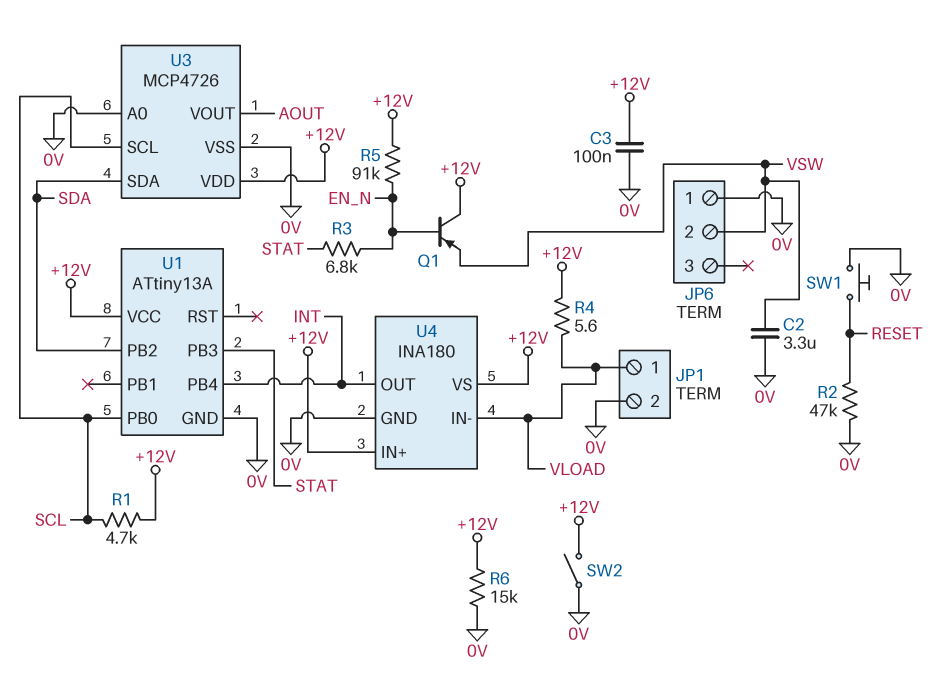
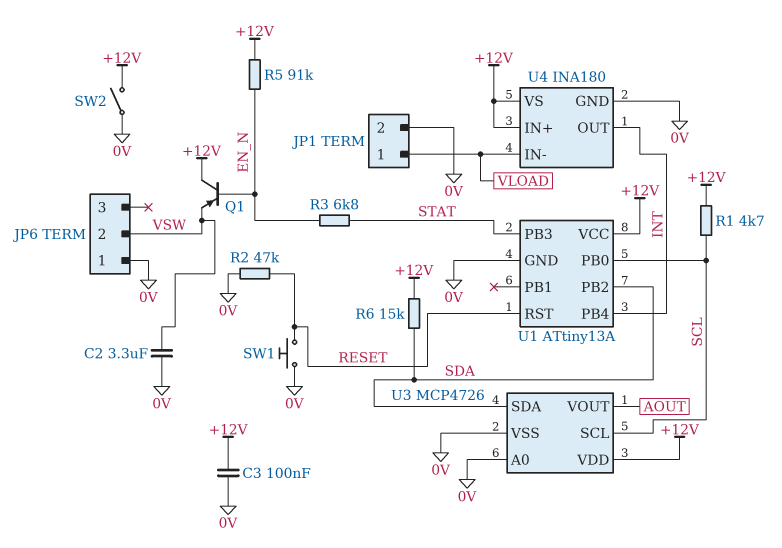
R4: 5.6 (+12V, VLOAD) -> none
R6: 15k (+12V, 0V) -> 15k (+12V, SDA)
U1 pin RST: none -> RESET

